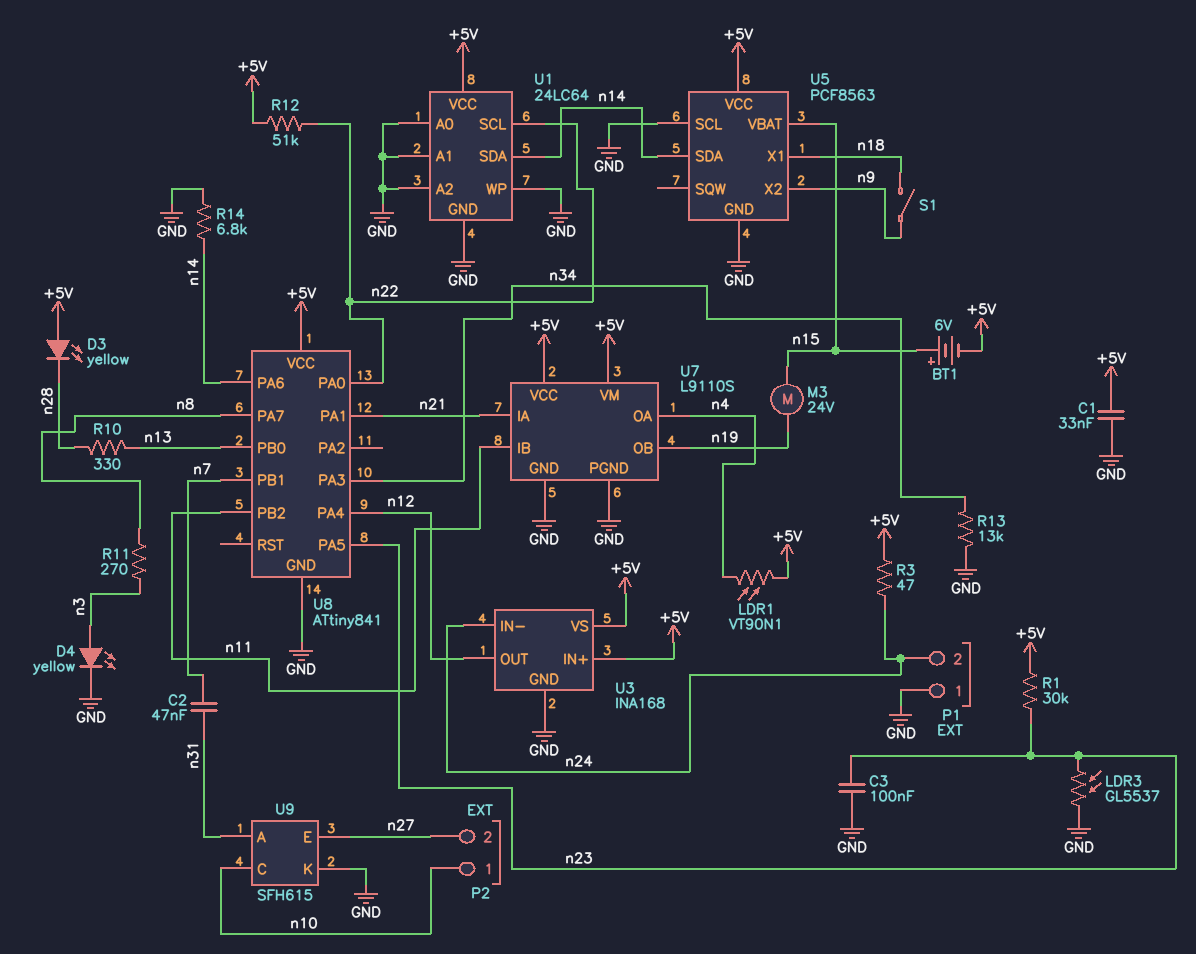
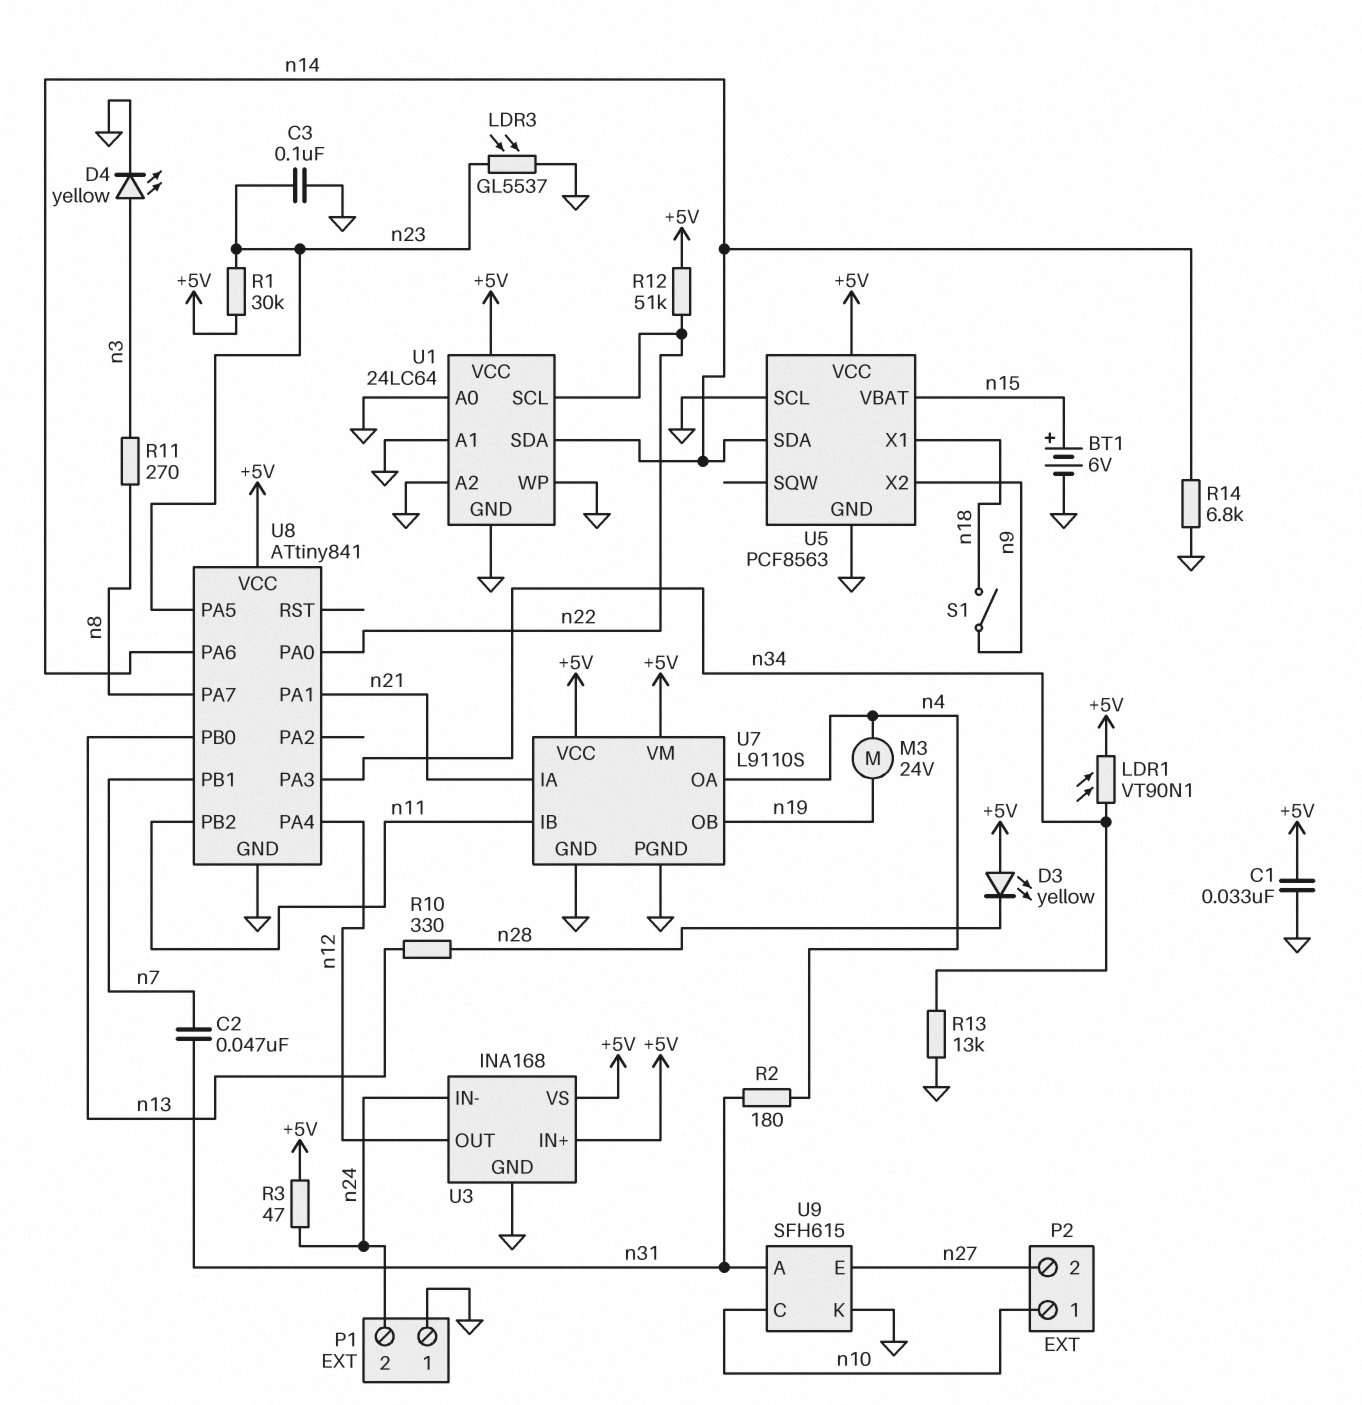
BT1: 6V (plus n15, minus +5V) -> 6V (plus n15, minus GND)
LDR1: VT90N1 (+5V, n4) -> VT90N1 (+5V, n34)
M3: motor 24V (n15, n19) -> motor 24V (n4, n19)
R2: none -> 180 (n4, n31)

